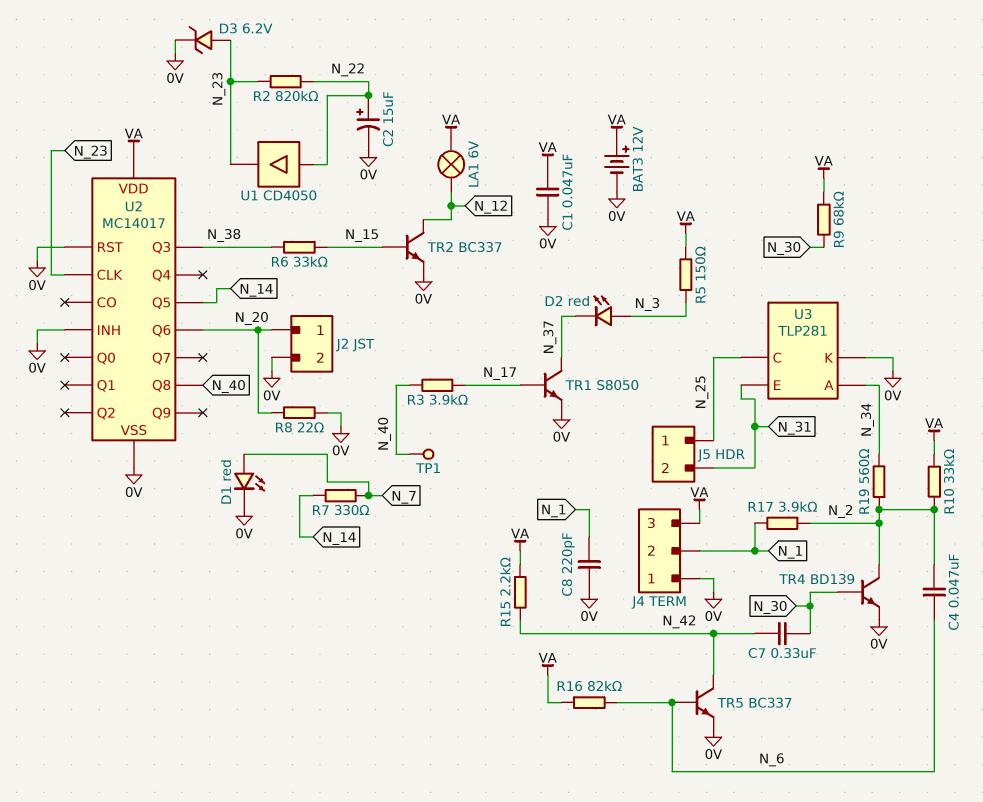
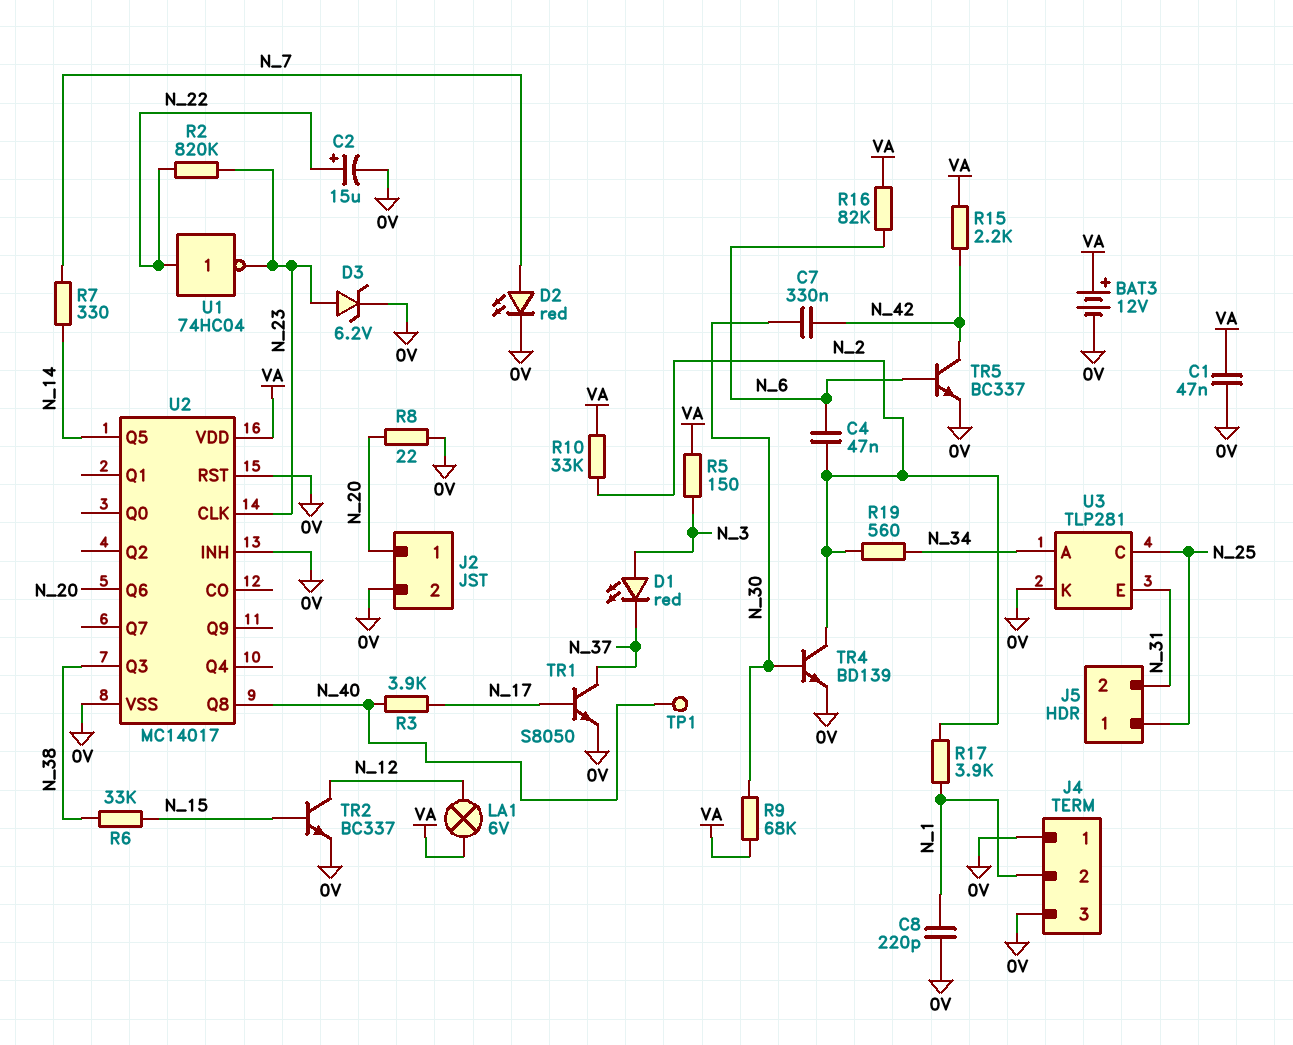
D1: LED red (A N_7, K 0V) -> LED red (A N_3, K N_37)
D2: LED red (A N_3, K N_37) -> LED red (A N_7, K 0V)
J4 pin 3: VA -> 0V
U1: buffer CD4050 (in N_22, out N_23) -> NOT 74HC04 (in N_22, out N_23)

